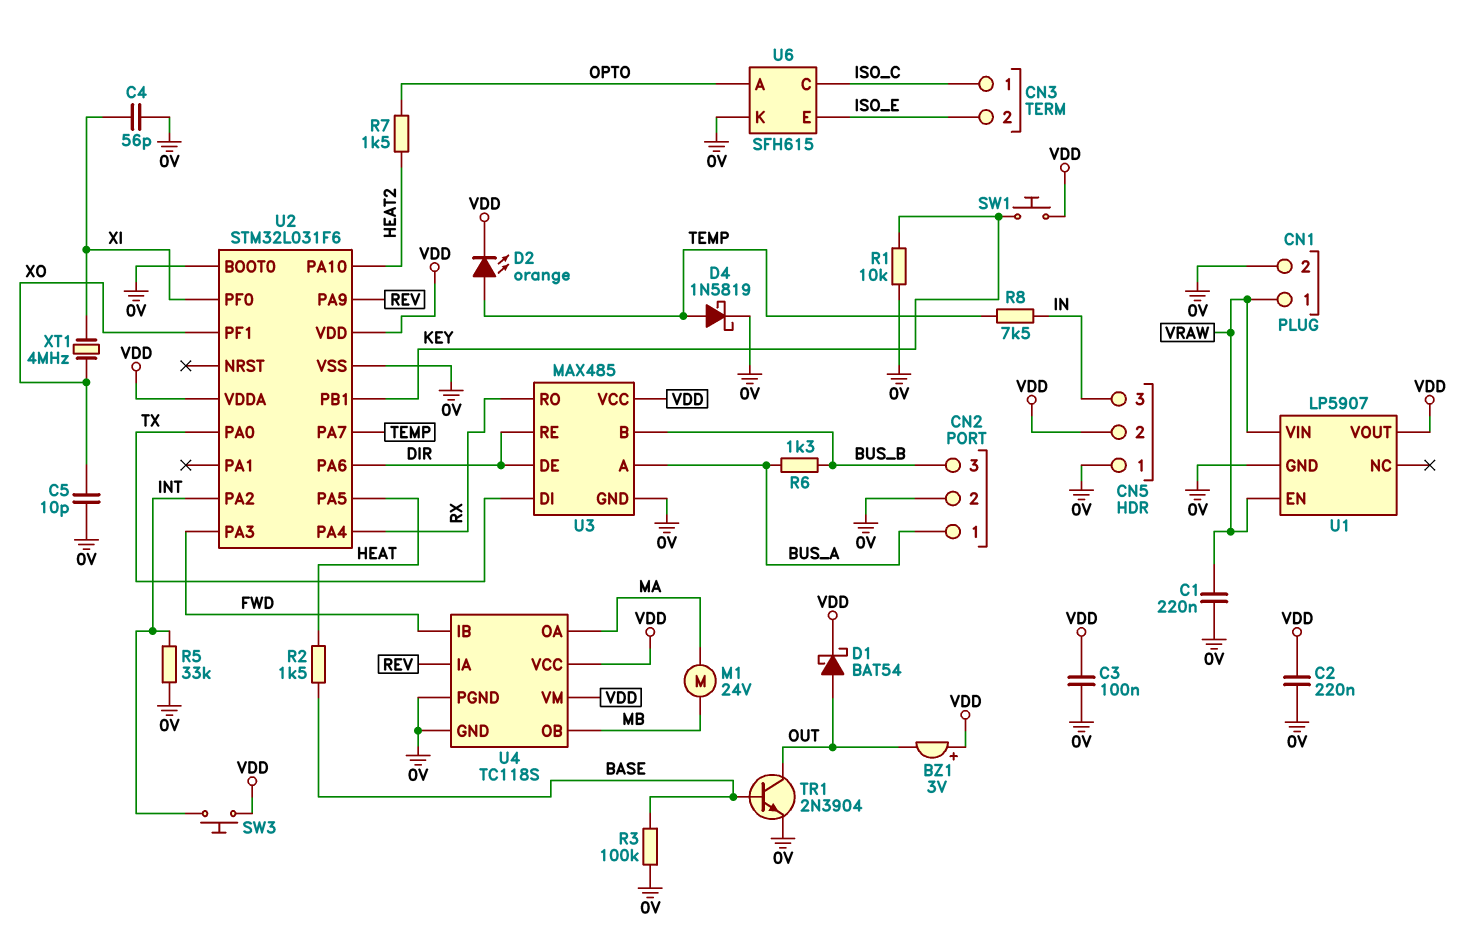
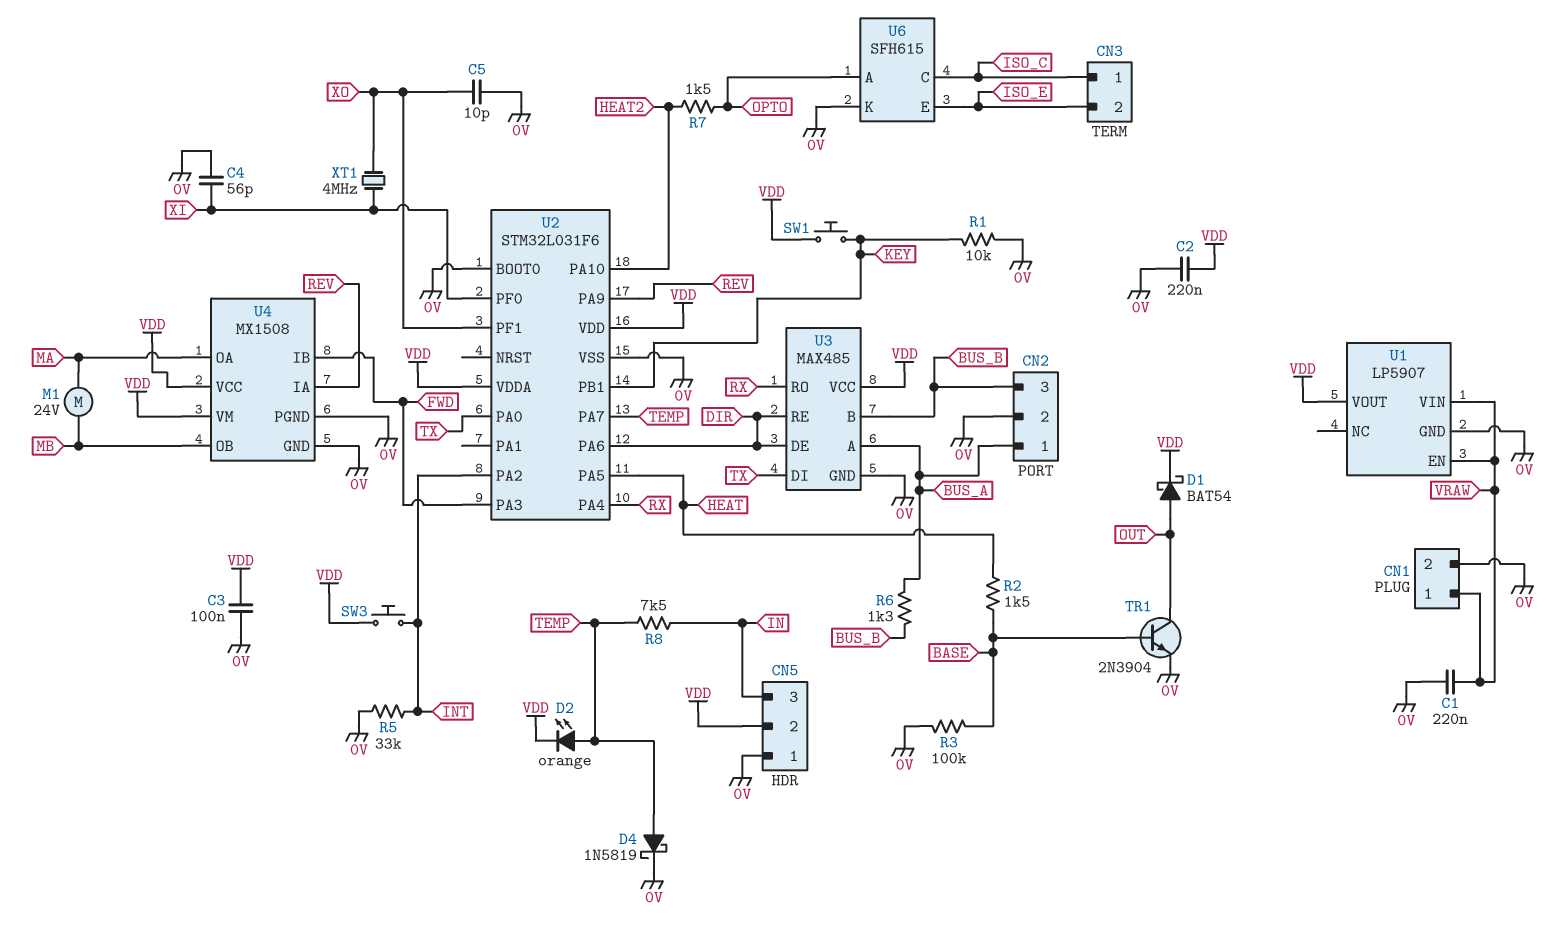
BZ1: buzzer 3V (plus VDD, minus OUT) -> none
U4: TC118S -> MX1508

